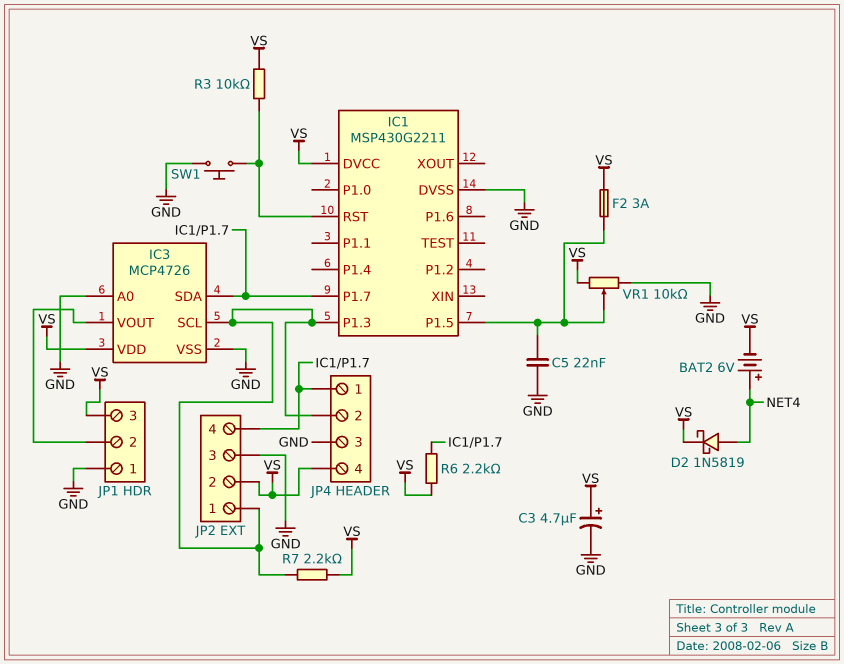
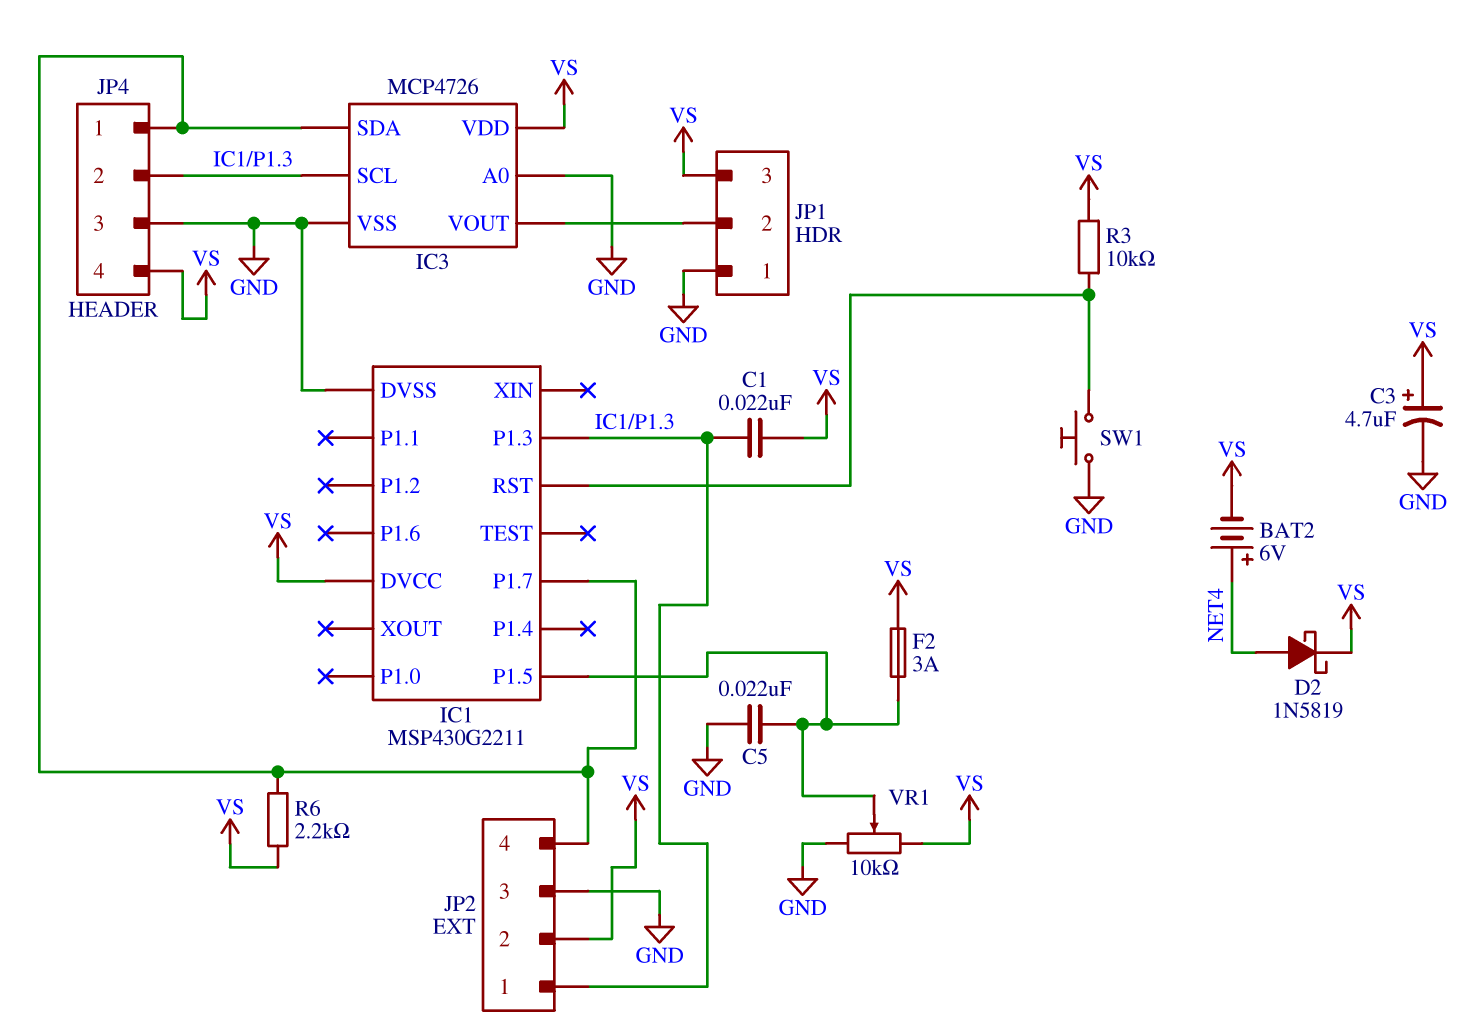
C1: none -> 22nF (IC1/P1.3, VS)
R7: 2.2k (IC1/P1.3, VS) -> none

